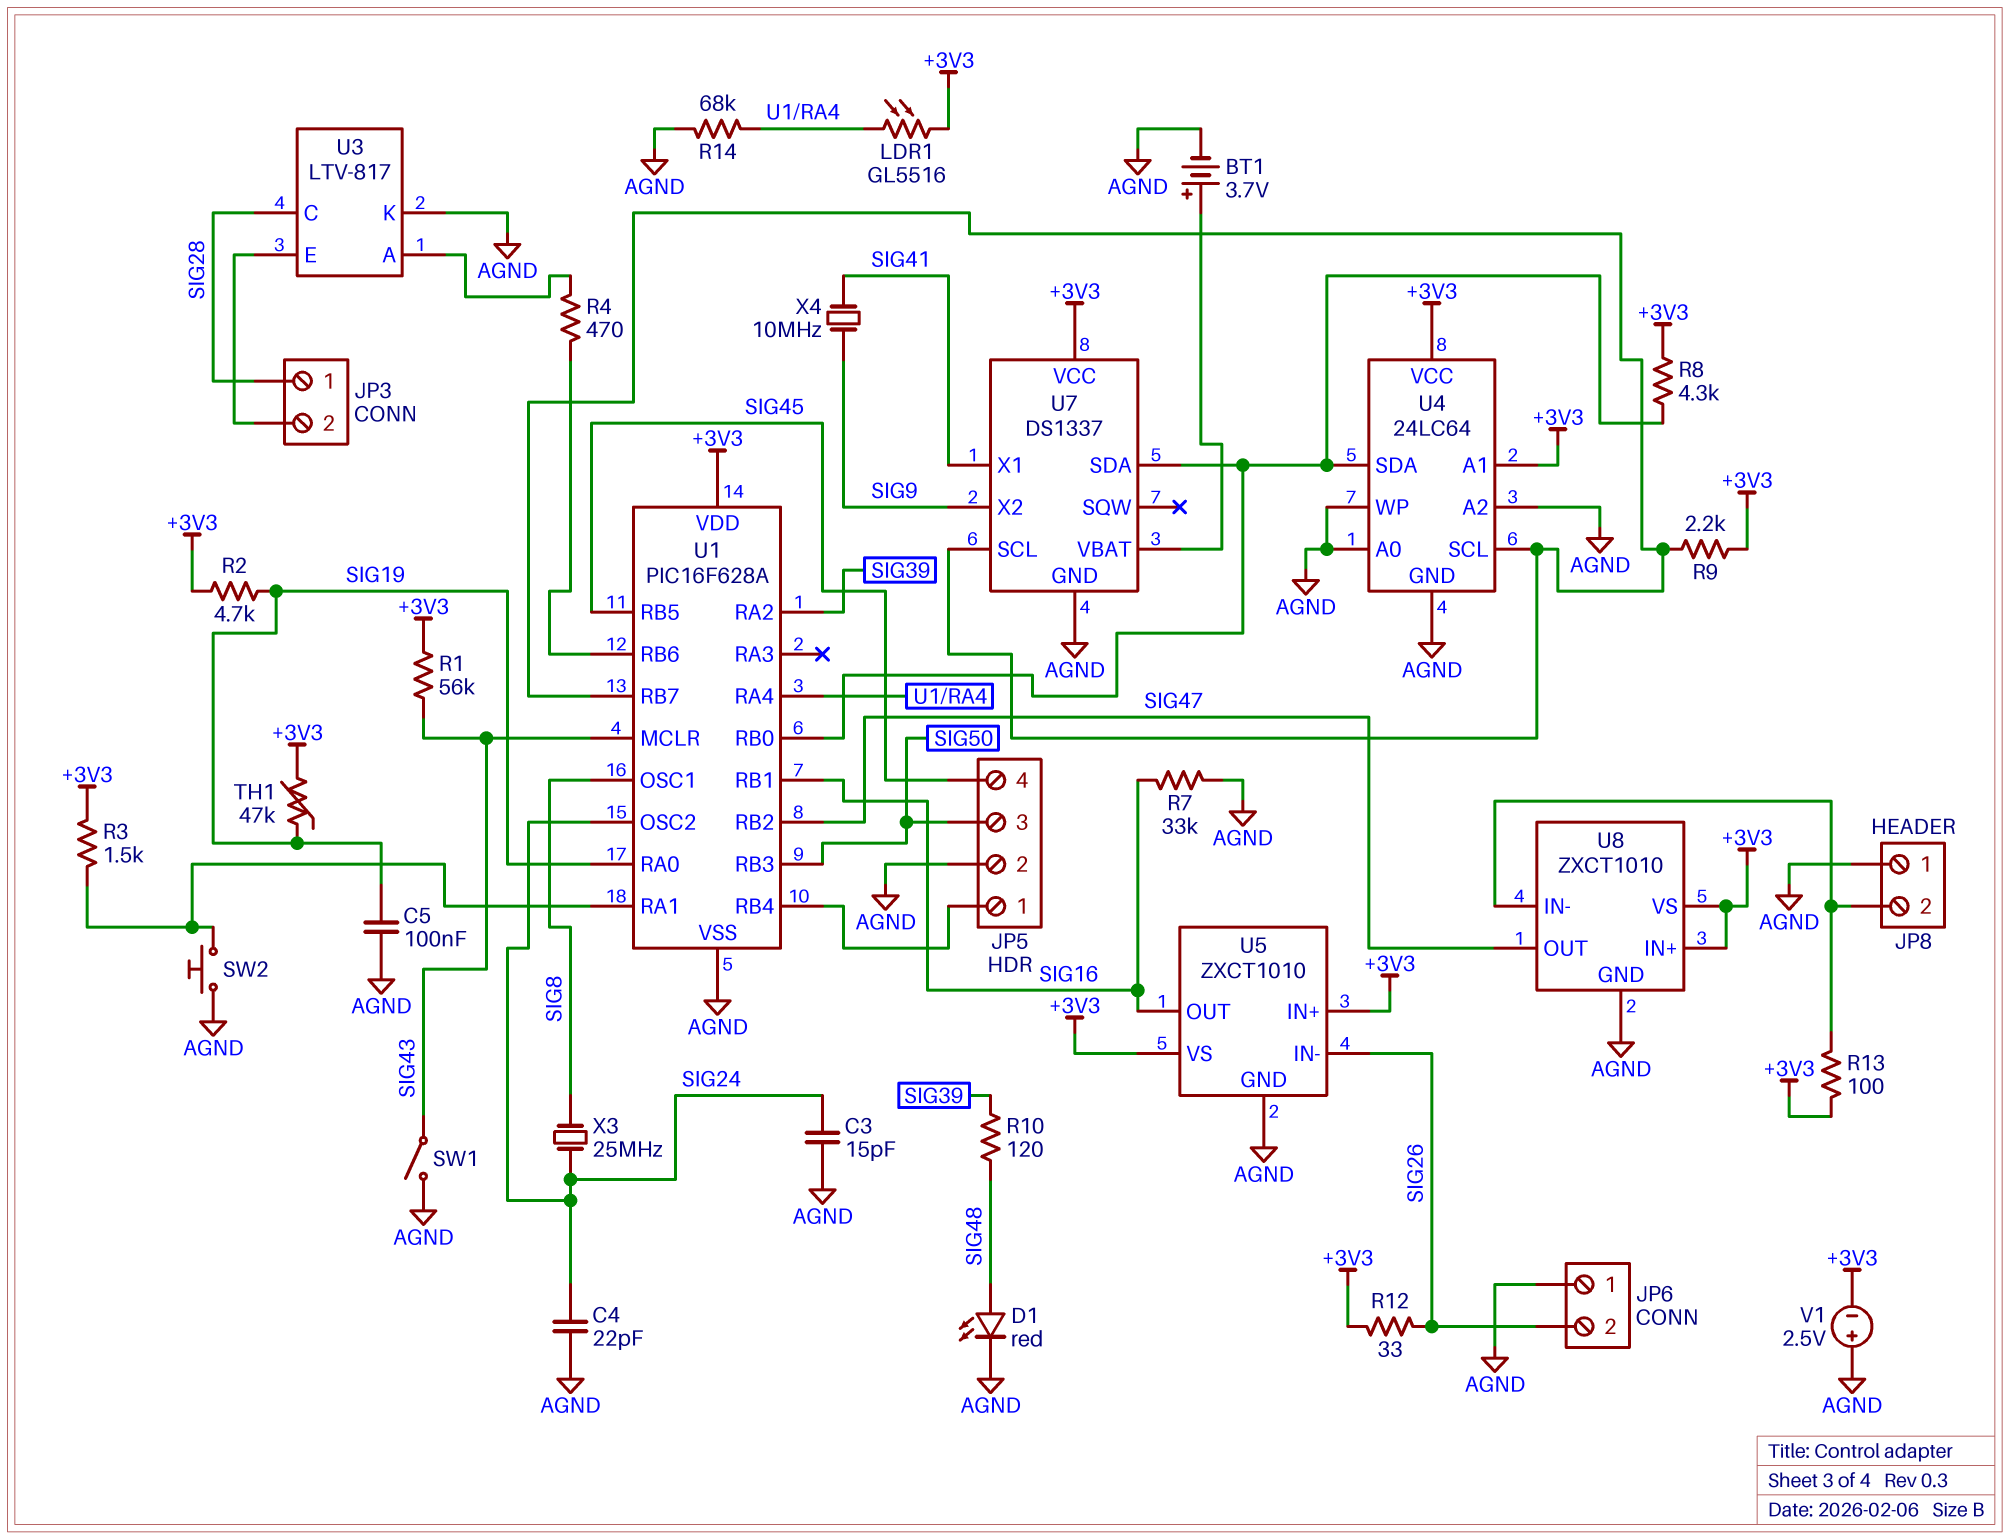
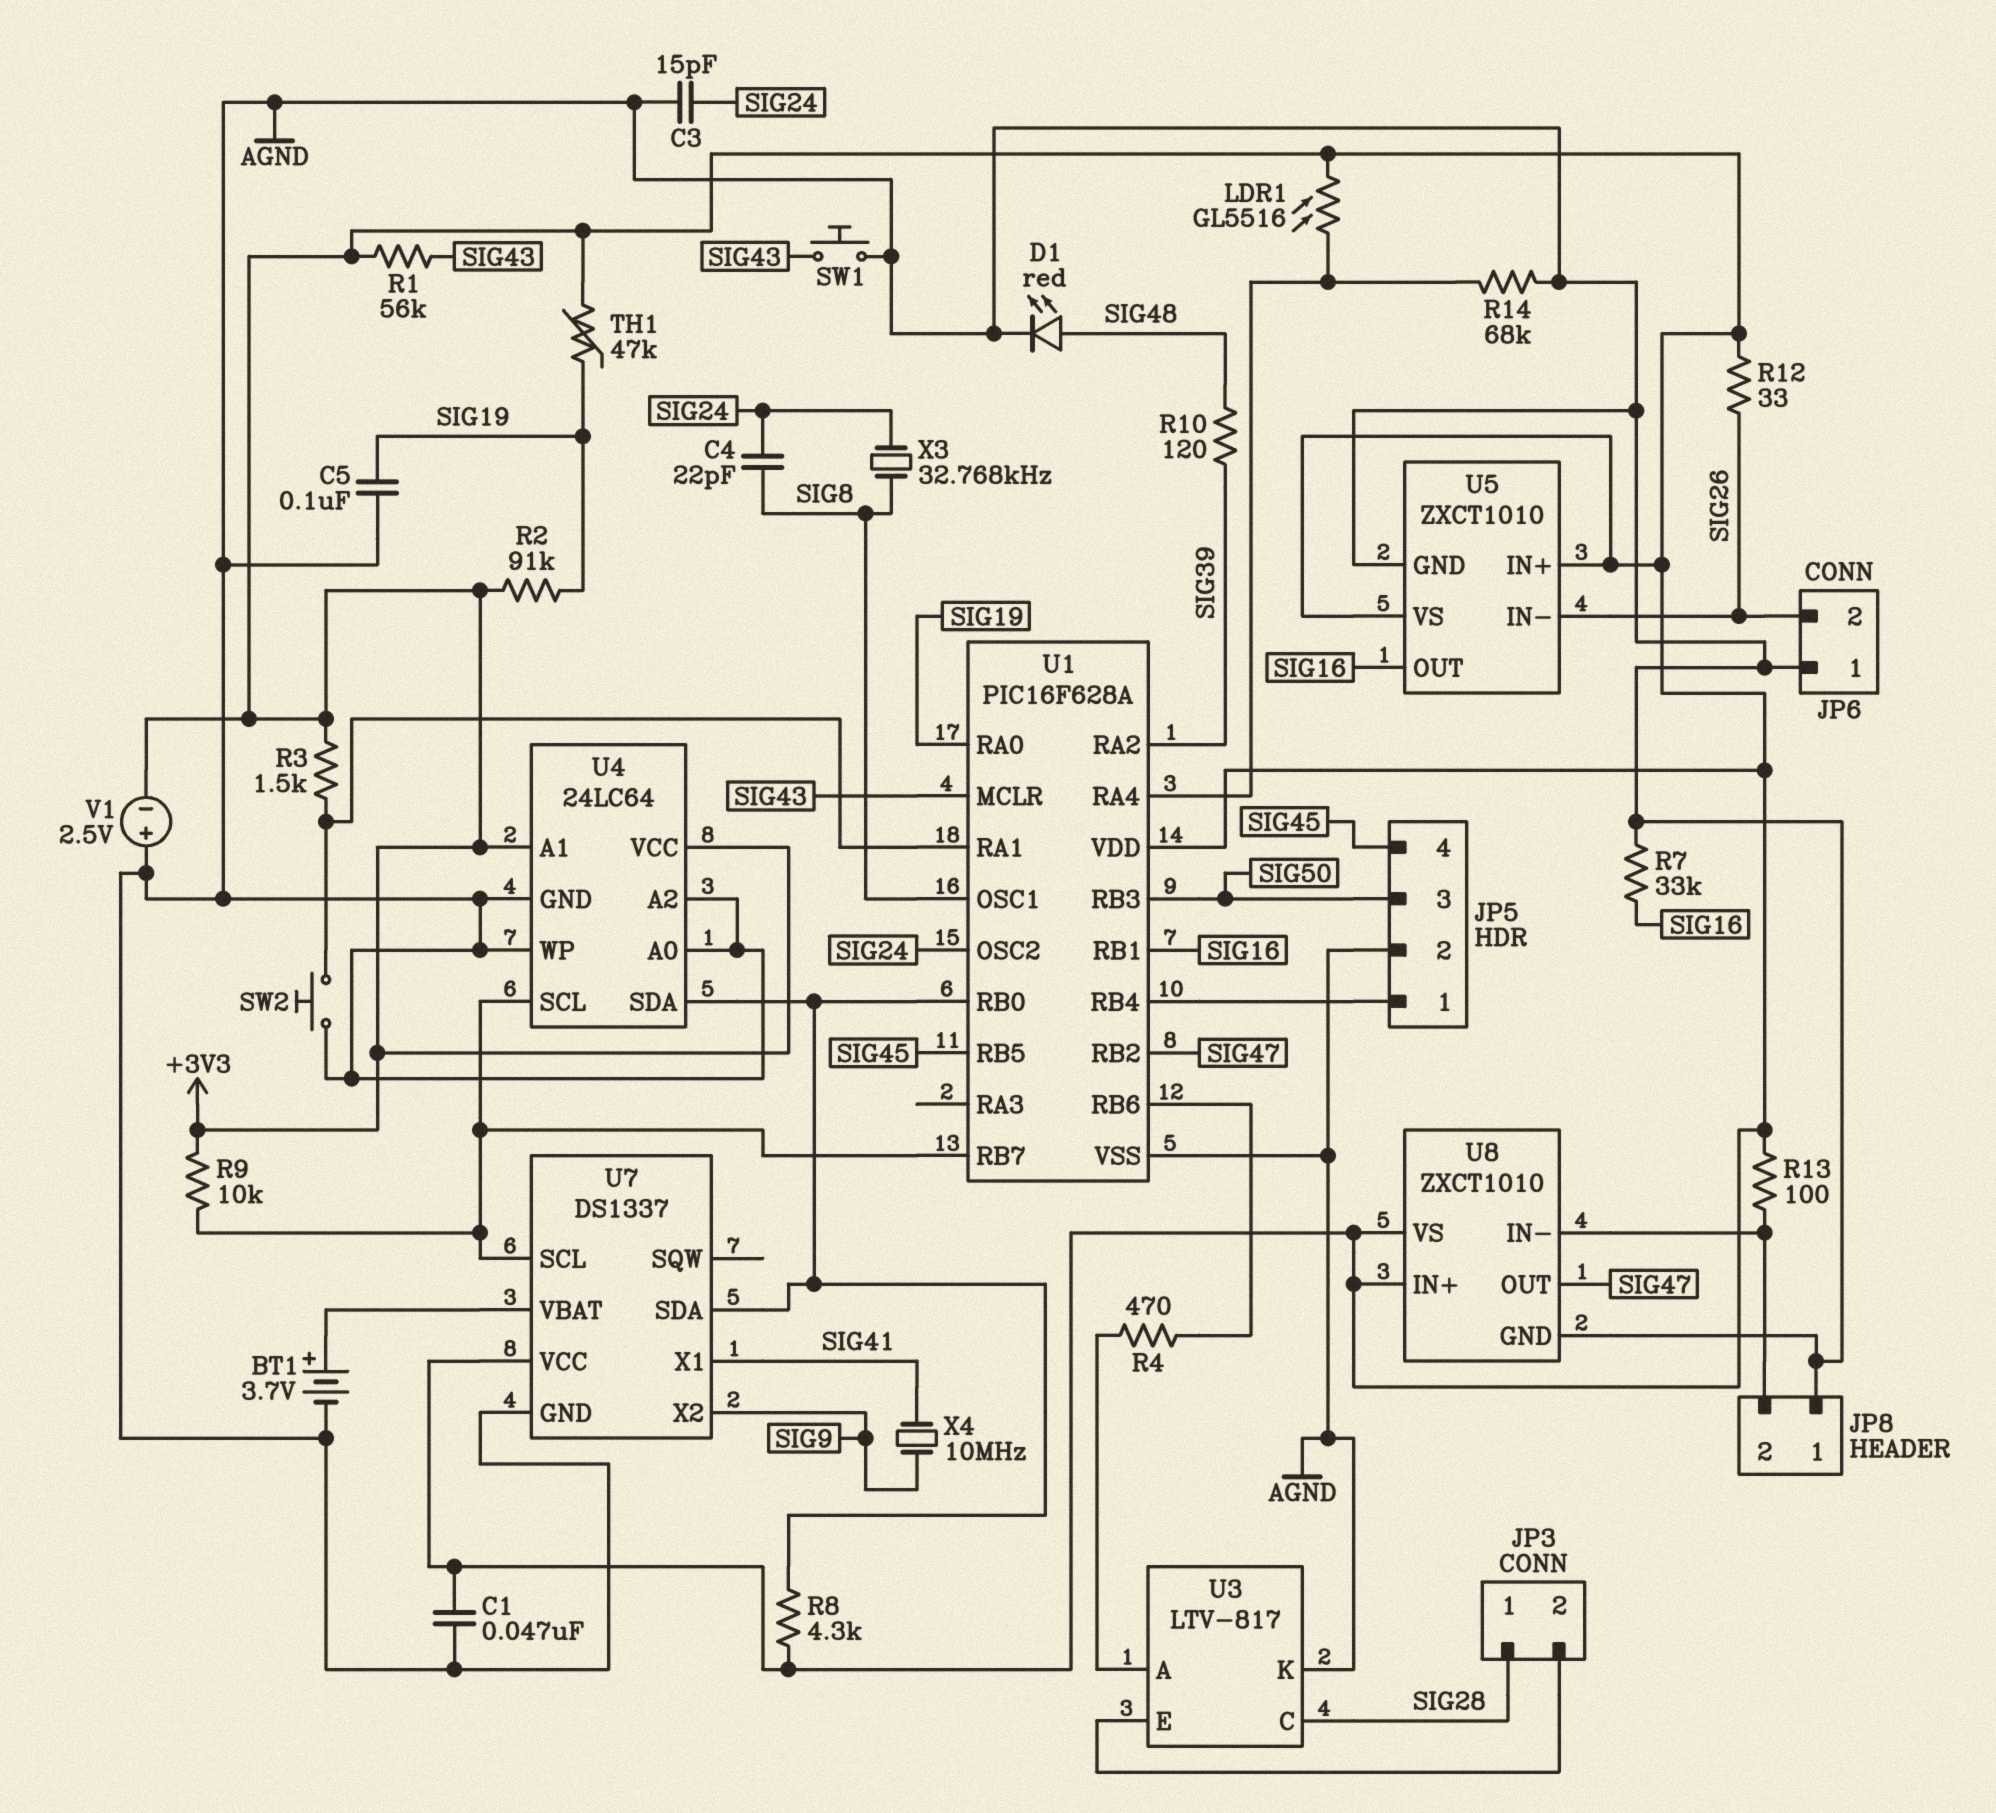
C1: none -> 47nF (+3V3, AGND)
C4: 22pF (AGND, SIG24) -> 22pF (SIG8, SIG24)
R2: 4.7k (+3V3, SIG19) -> 91k (+3V3, SIG19)
R9: 2.2k (+3V3, U1/RB7) -> 10k (+3V3, U1/RB7)
SW1: switch (AGND, SIG43) -> button (AGND, SIG43)
X3: 25MHz (SIG8, SIG24) -> 32.768kHz (SIG8, SIG24)

